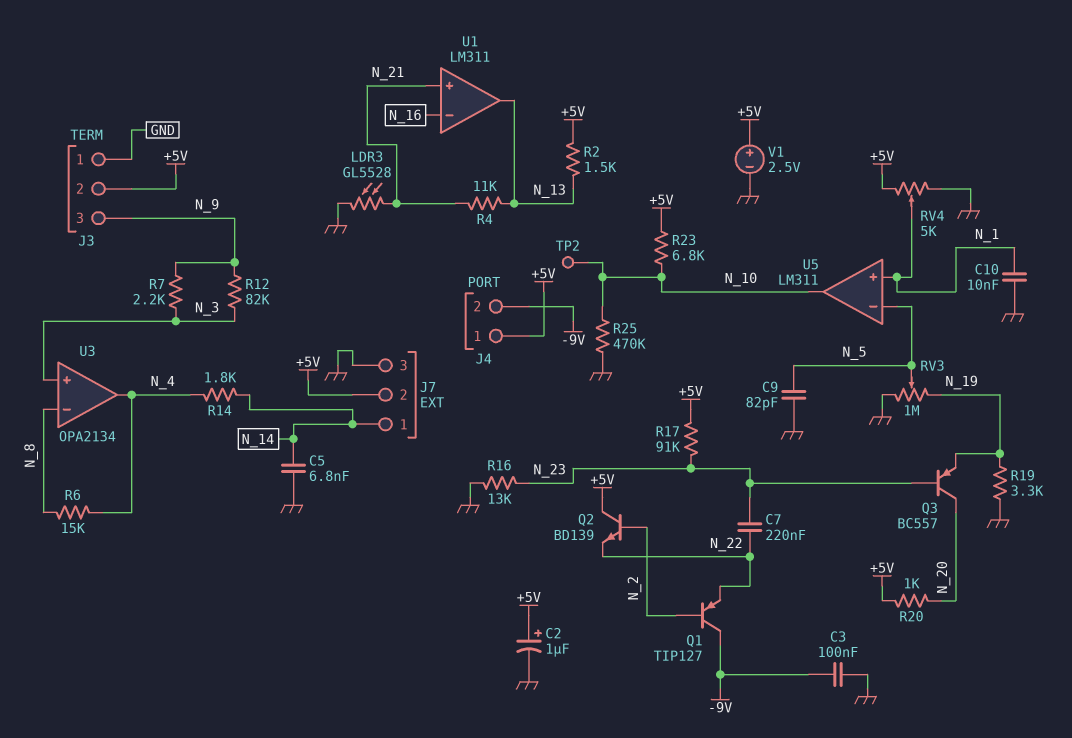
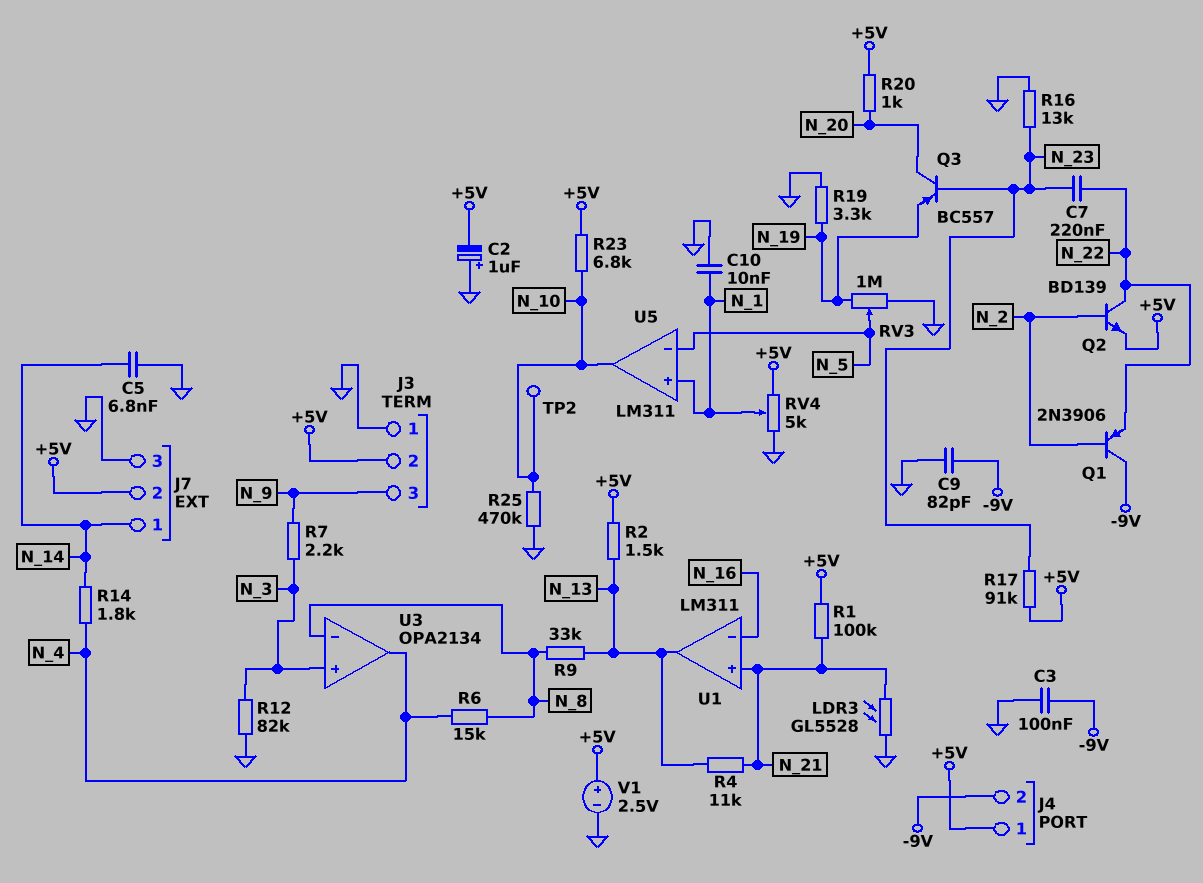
C2: 1uF (plus +5V, minus GND) -> 1uF (plus GND, minus +5V)
C9: 82pF (GND, N_5) -> 82pF (-9V, GND)
Q1: PNP TIP127 (B N_2, C -9V, E N_22) -> PNP 2N3906 (B N_2, C -9V, E N_22)
Q2: NPN BD139 (B N_2, C +5V, E N_22) -> NPN BD139 (B N_2, C N_22, E +5V)
R1: none -> 100k (+5V, N_21)
R9: none -> 33k (N_8, N_13)
R12: 82k (N_3, N_9) -> 82k (GND, N_3)

